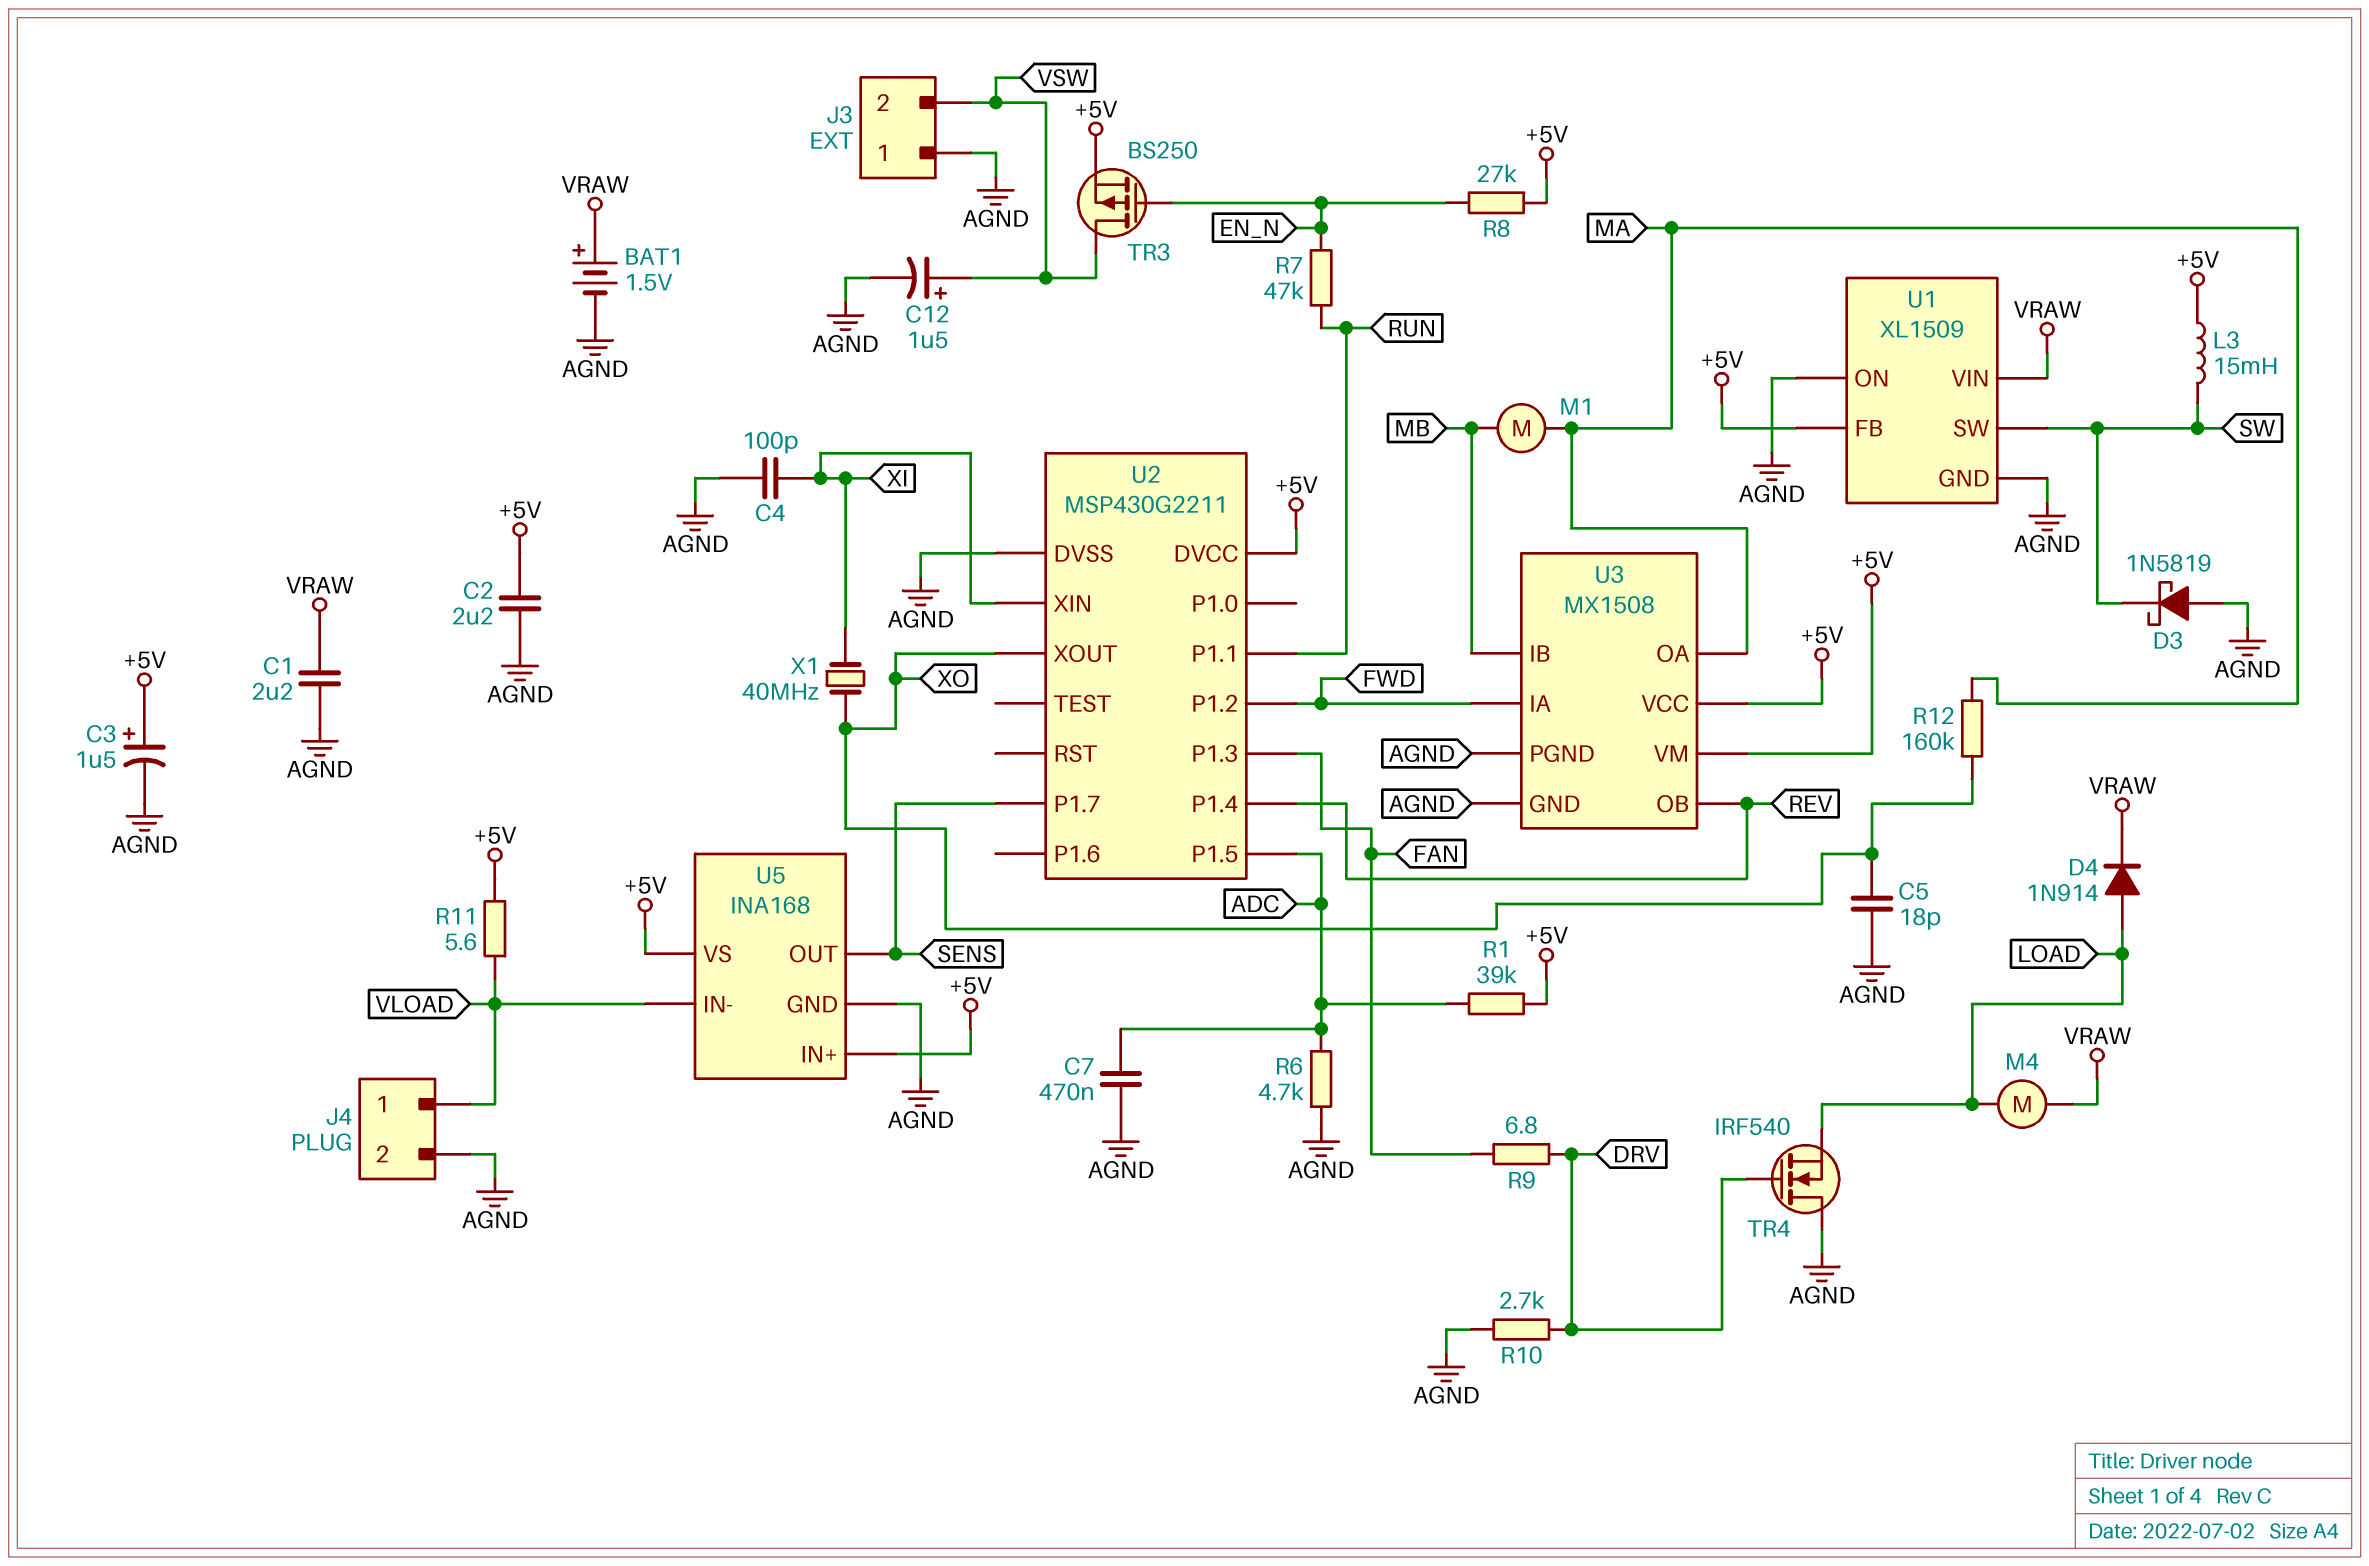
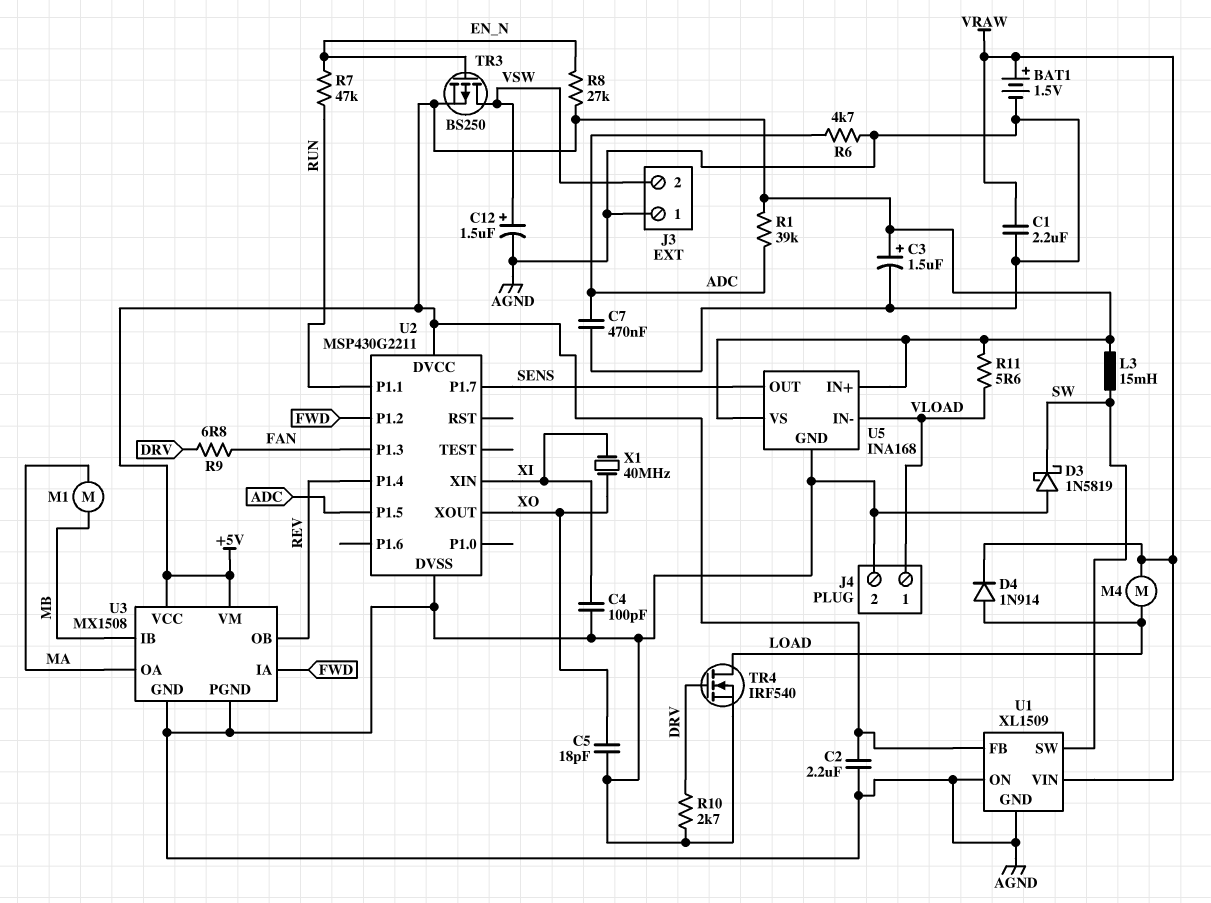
R12: 160k (MA, XO) -> none
TR4: NMOS IRF540 (G DRV, D AGND, S LOAD) -> NMOS IRF540 (G DRV, D LOAD, S AGND)

